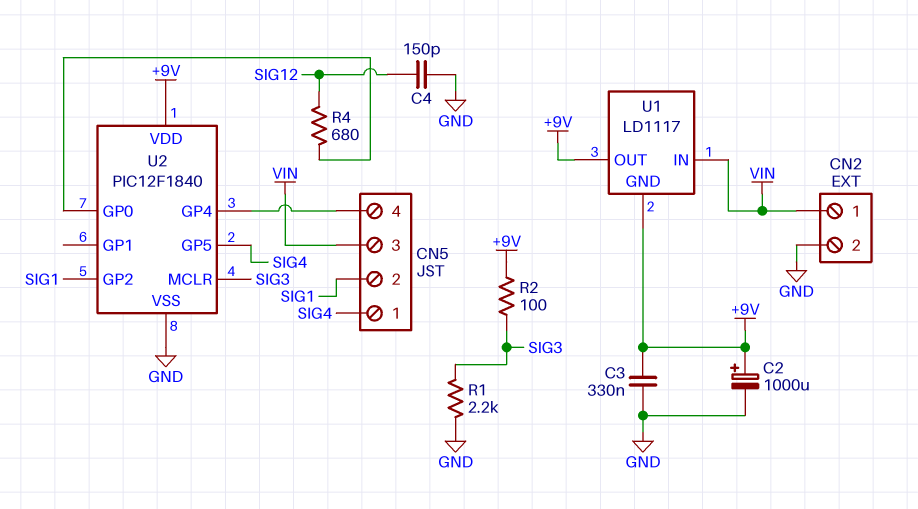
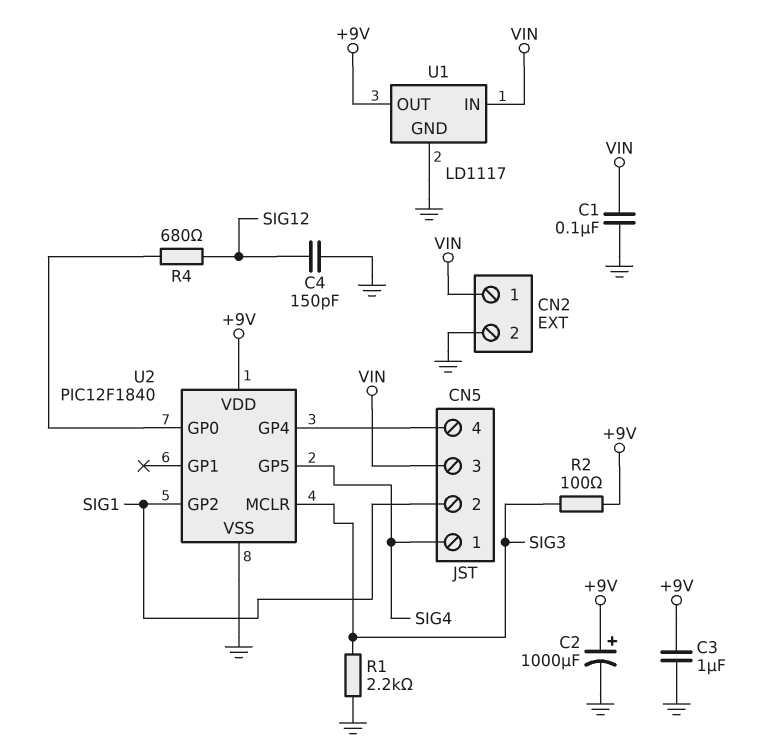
C1: none -> 100nF (GND, VIN)
C3: 330nF (+9V, GND) -> 1uF (+9V, GND)
U1 pin GND: +9V -> GND

